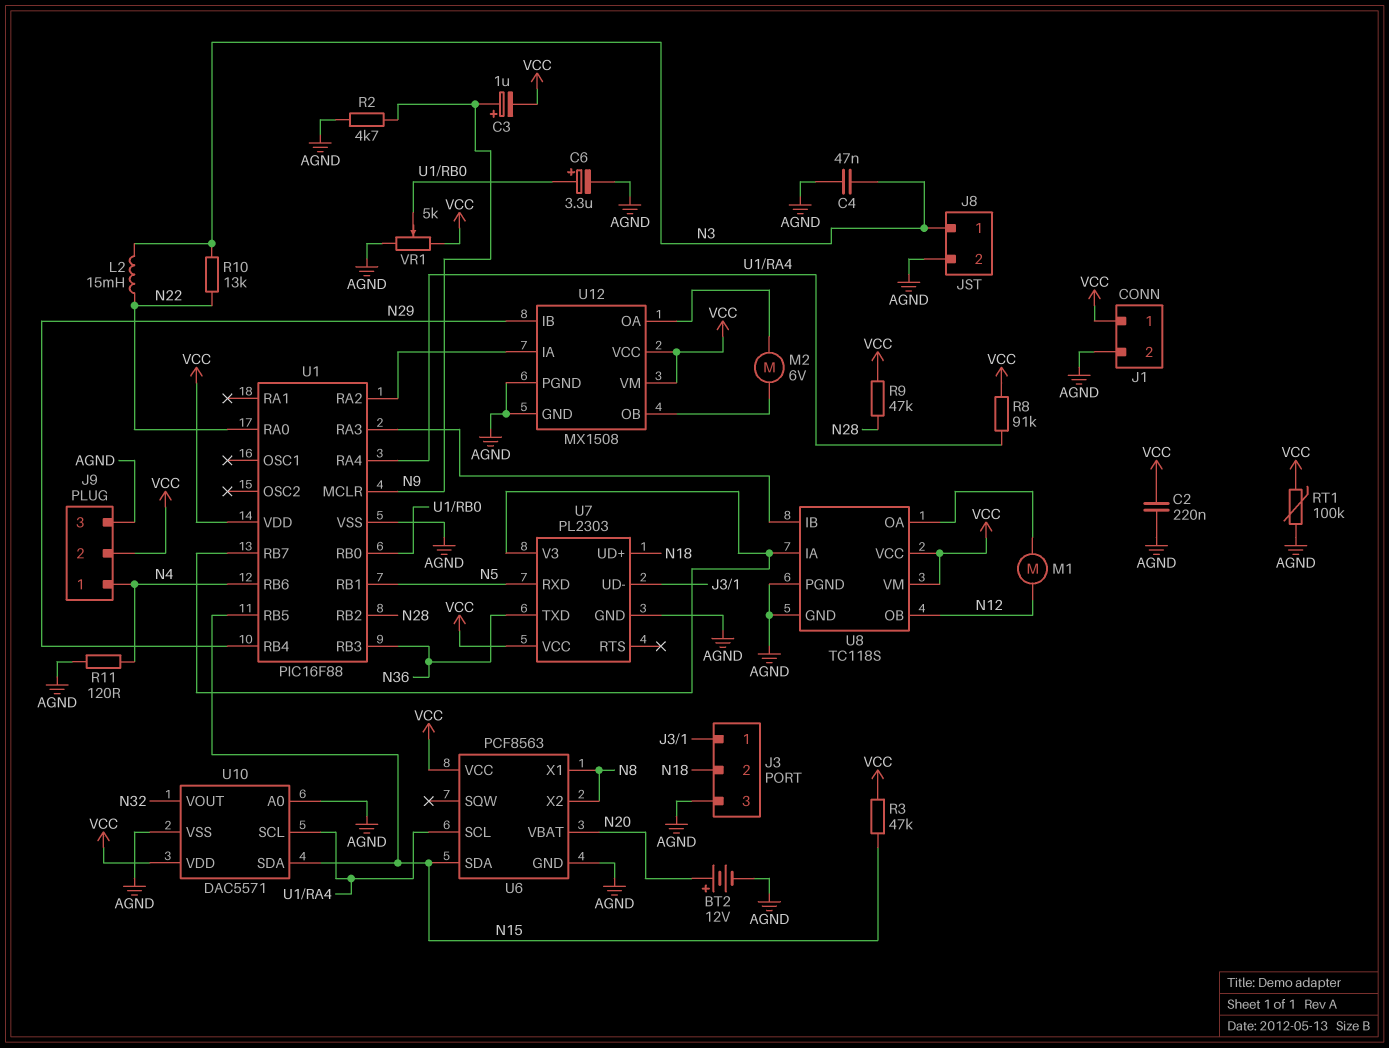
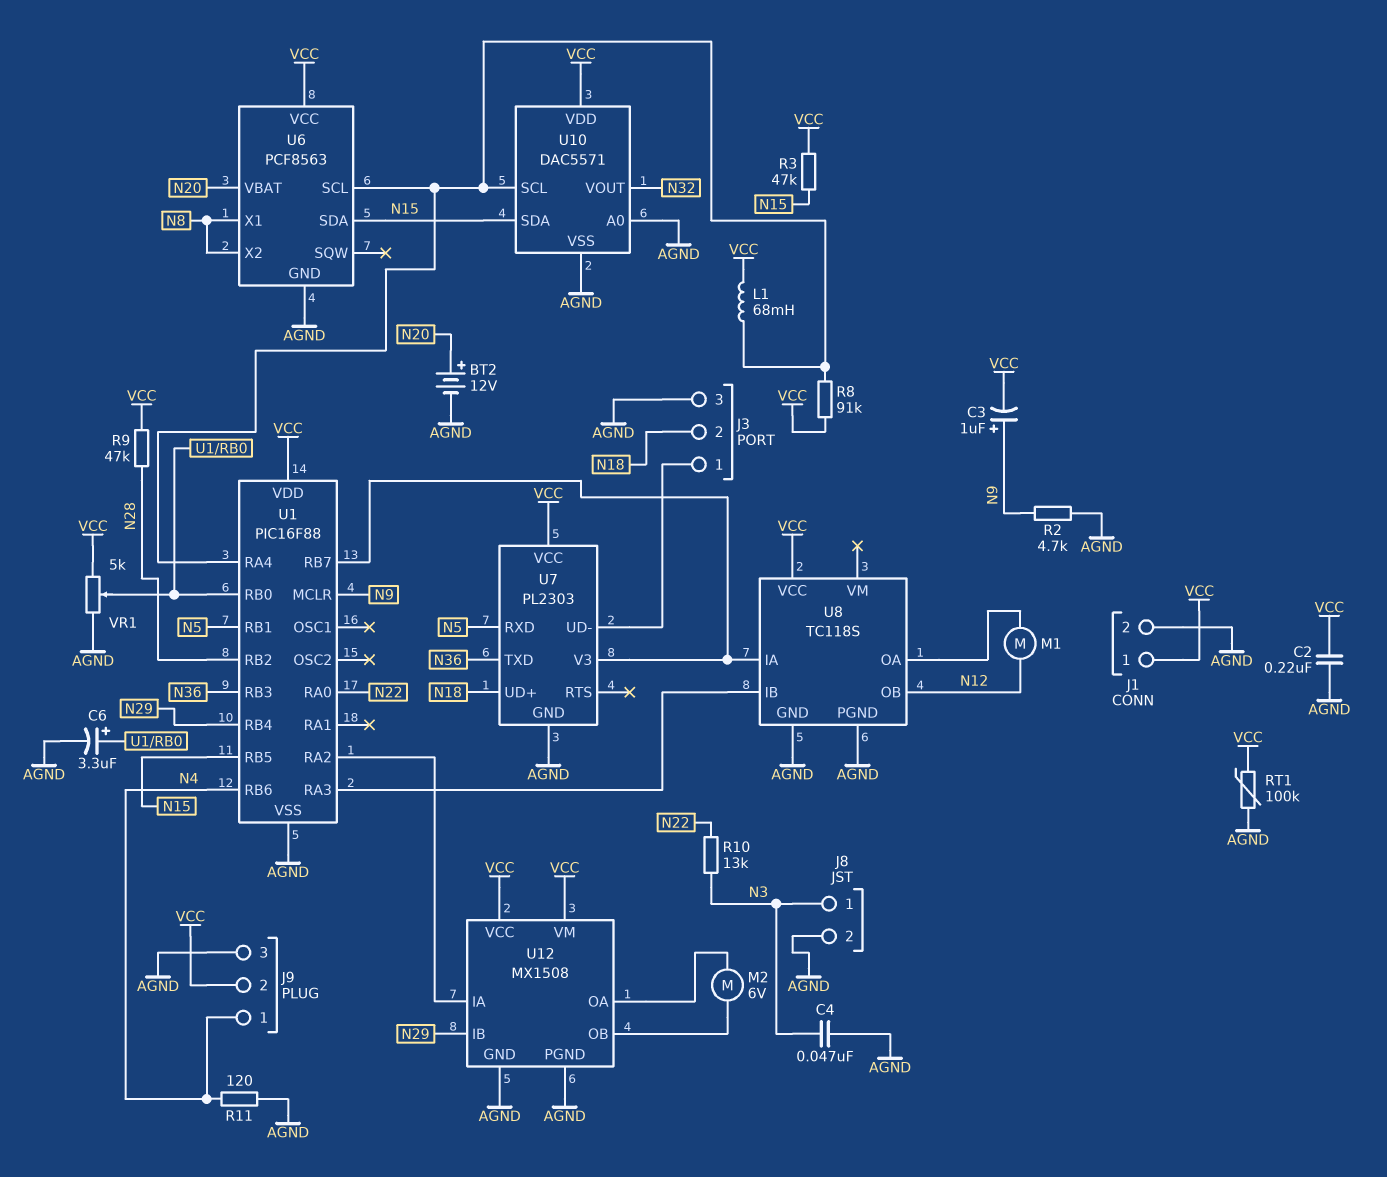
L1: none -> 68mH (U1/RA4, VCC)
L2: 15mH (N3, N22) -> none
U8 pin VM: VCC -> none

